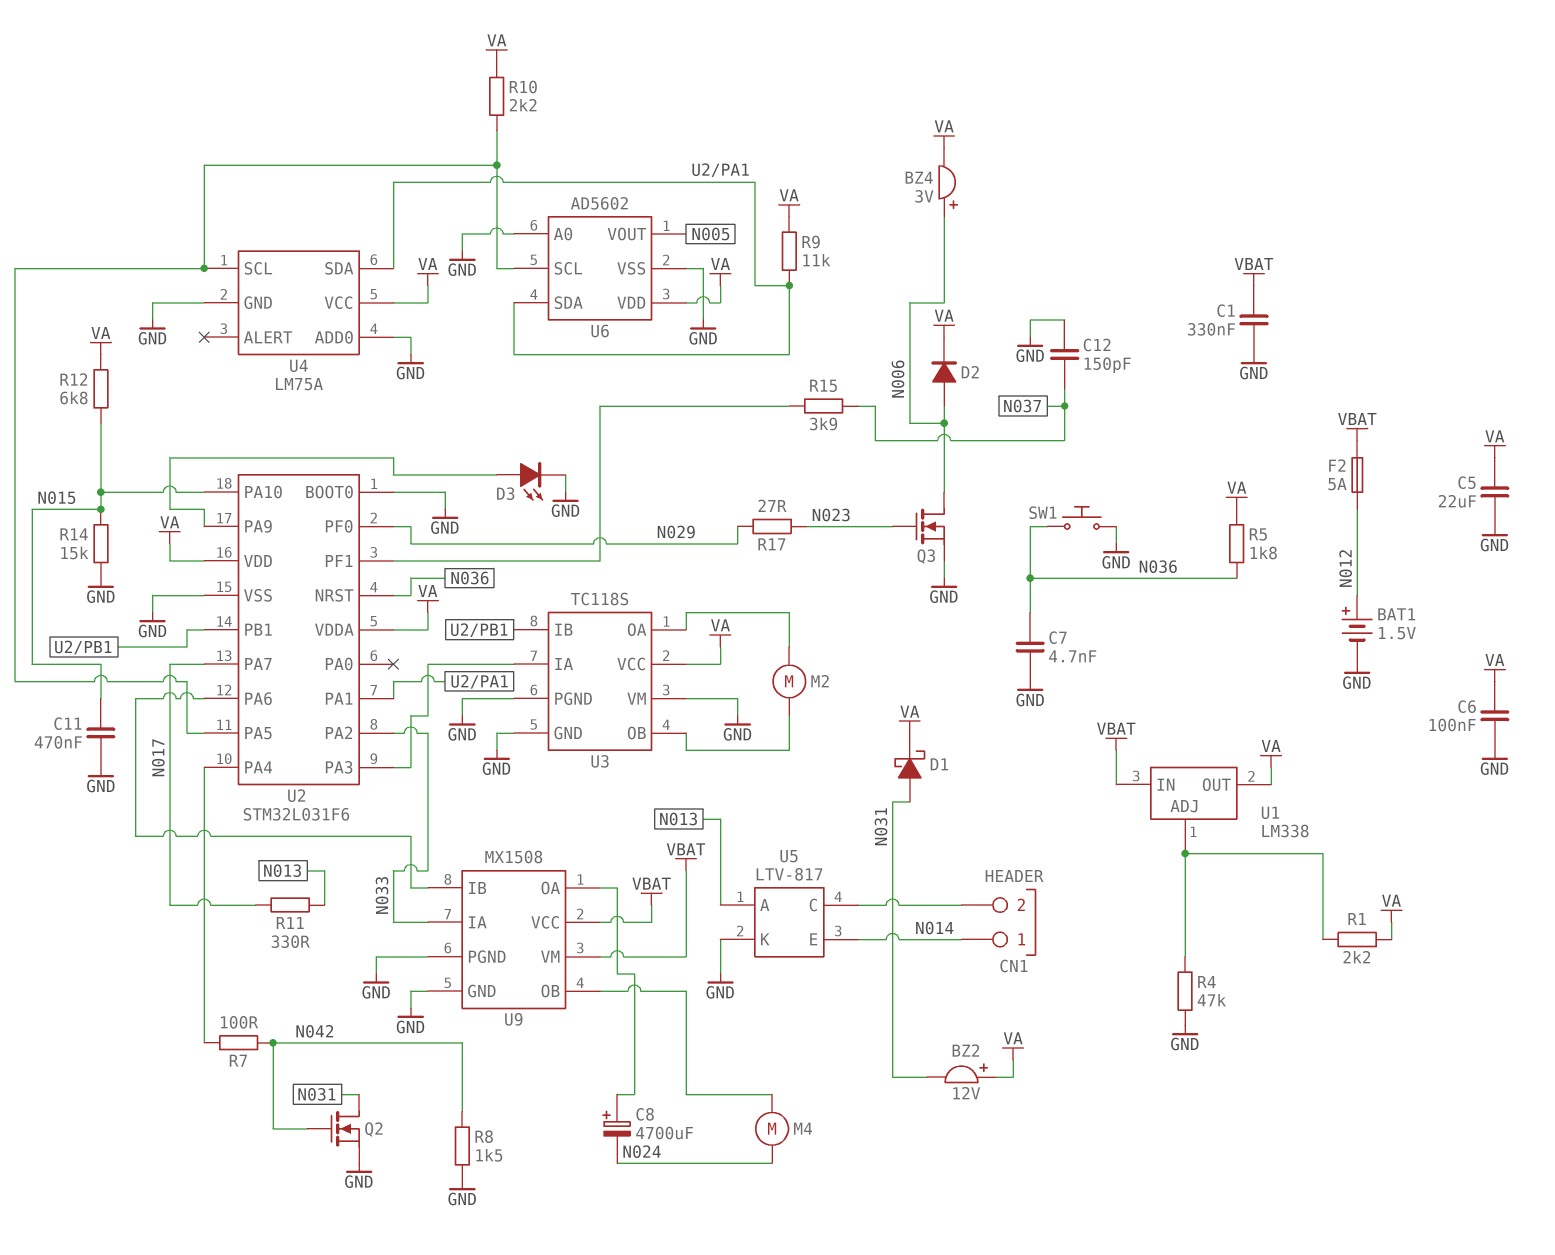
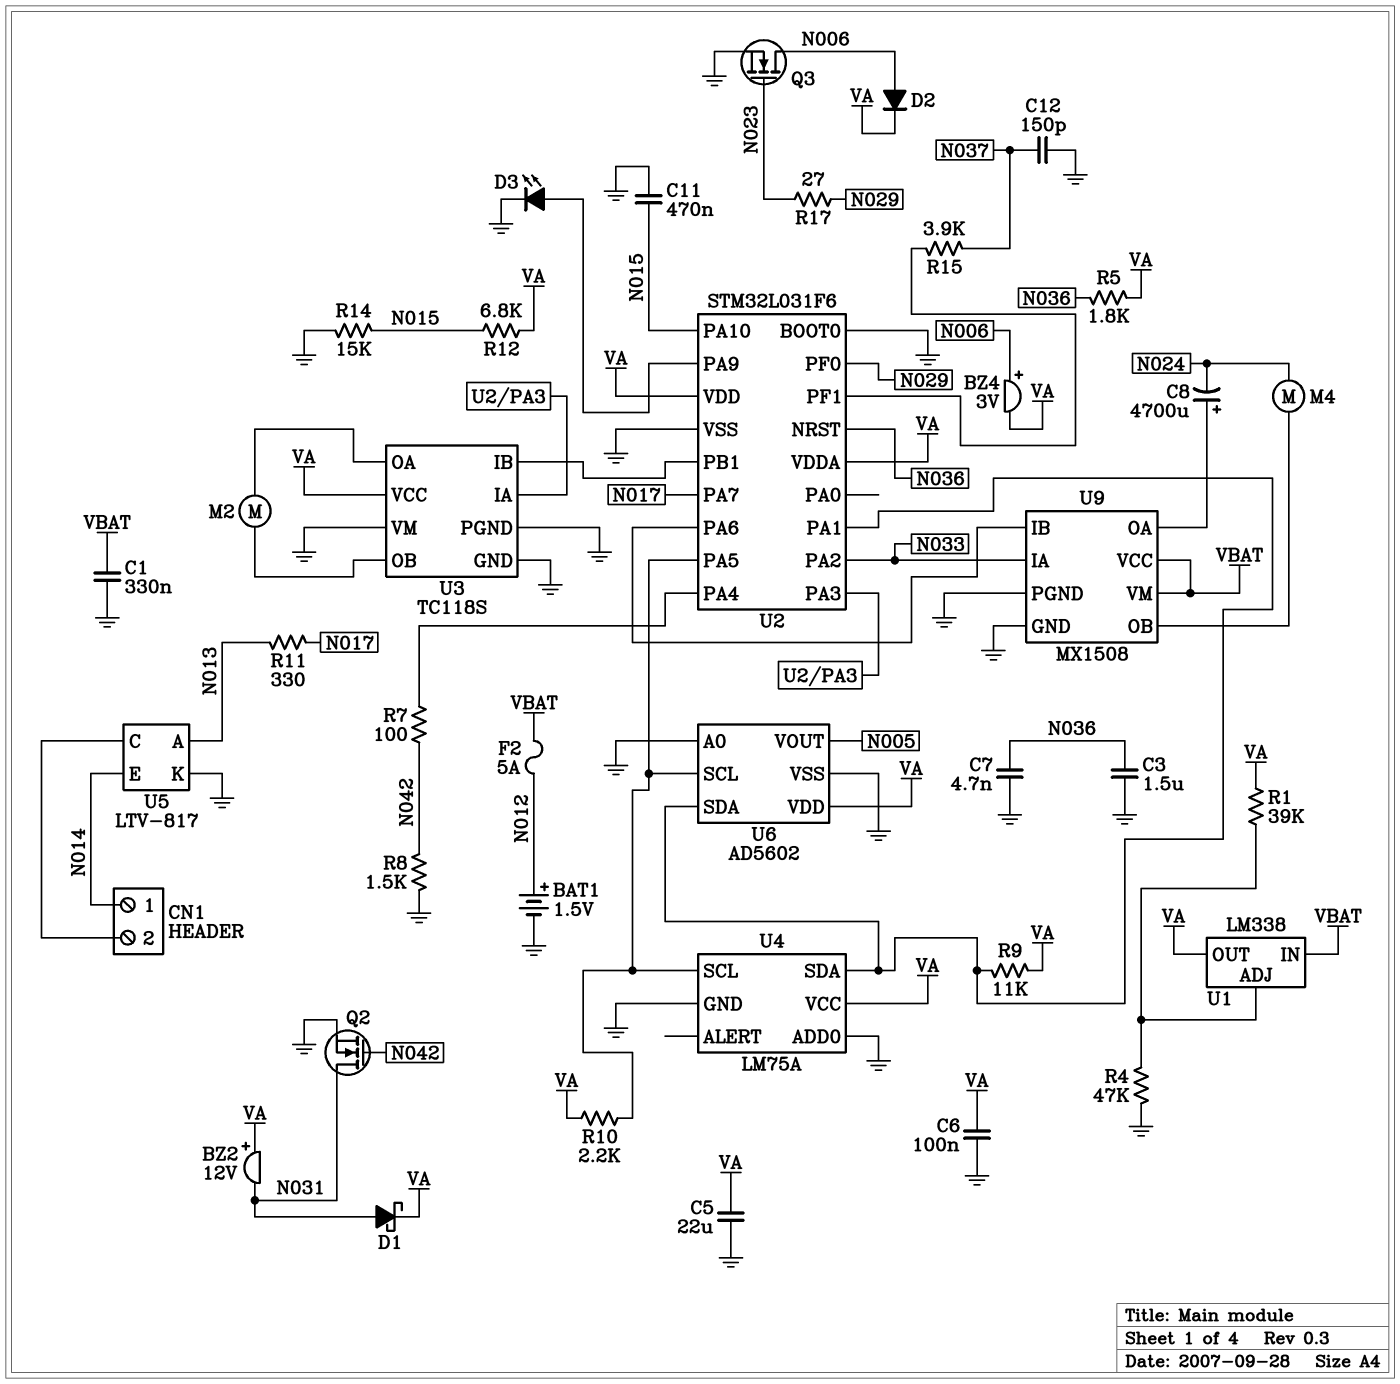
C3: none -> 1.5uF (GND, N036)
R1: 2.2k (U1/ADJ, VA) -> 39k (U1/ADJ, VA)
SW1: button (GND, N036) -> none

